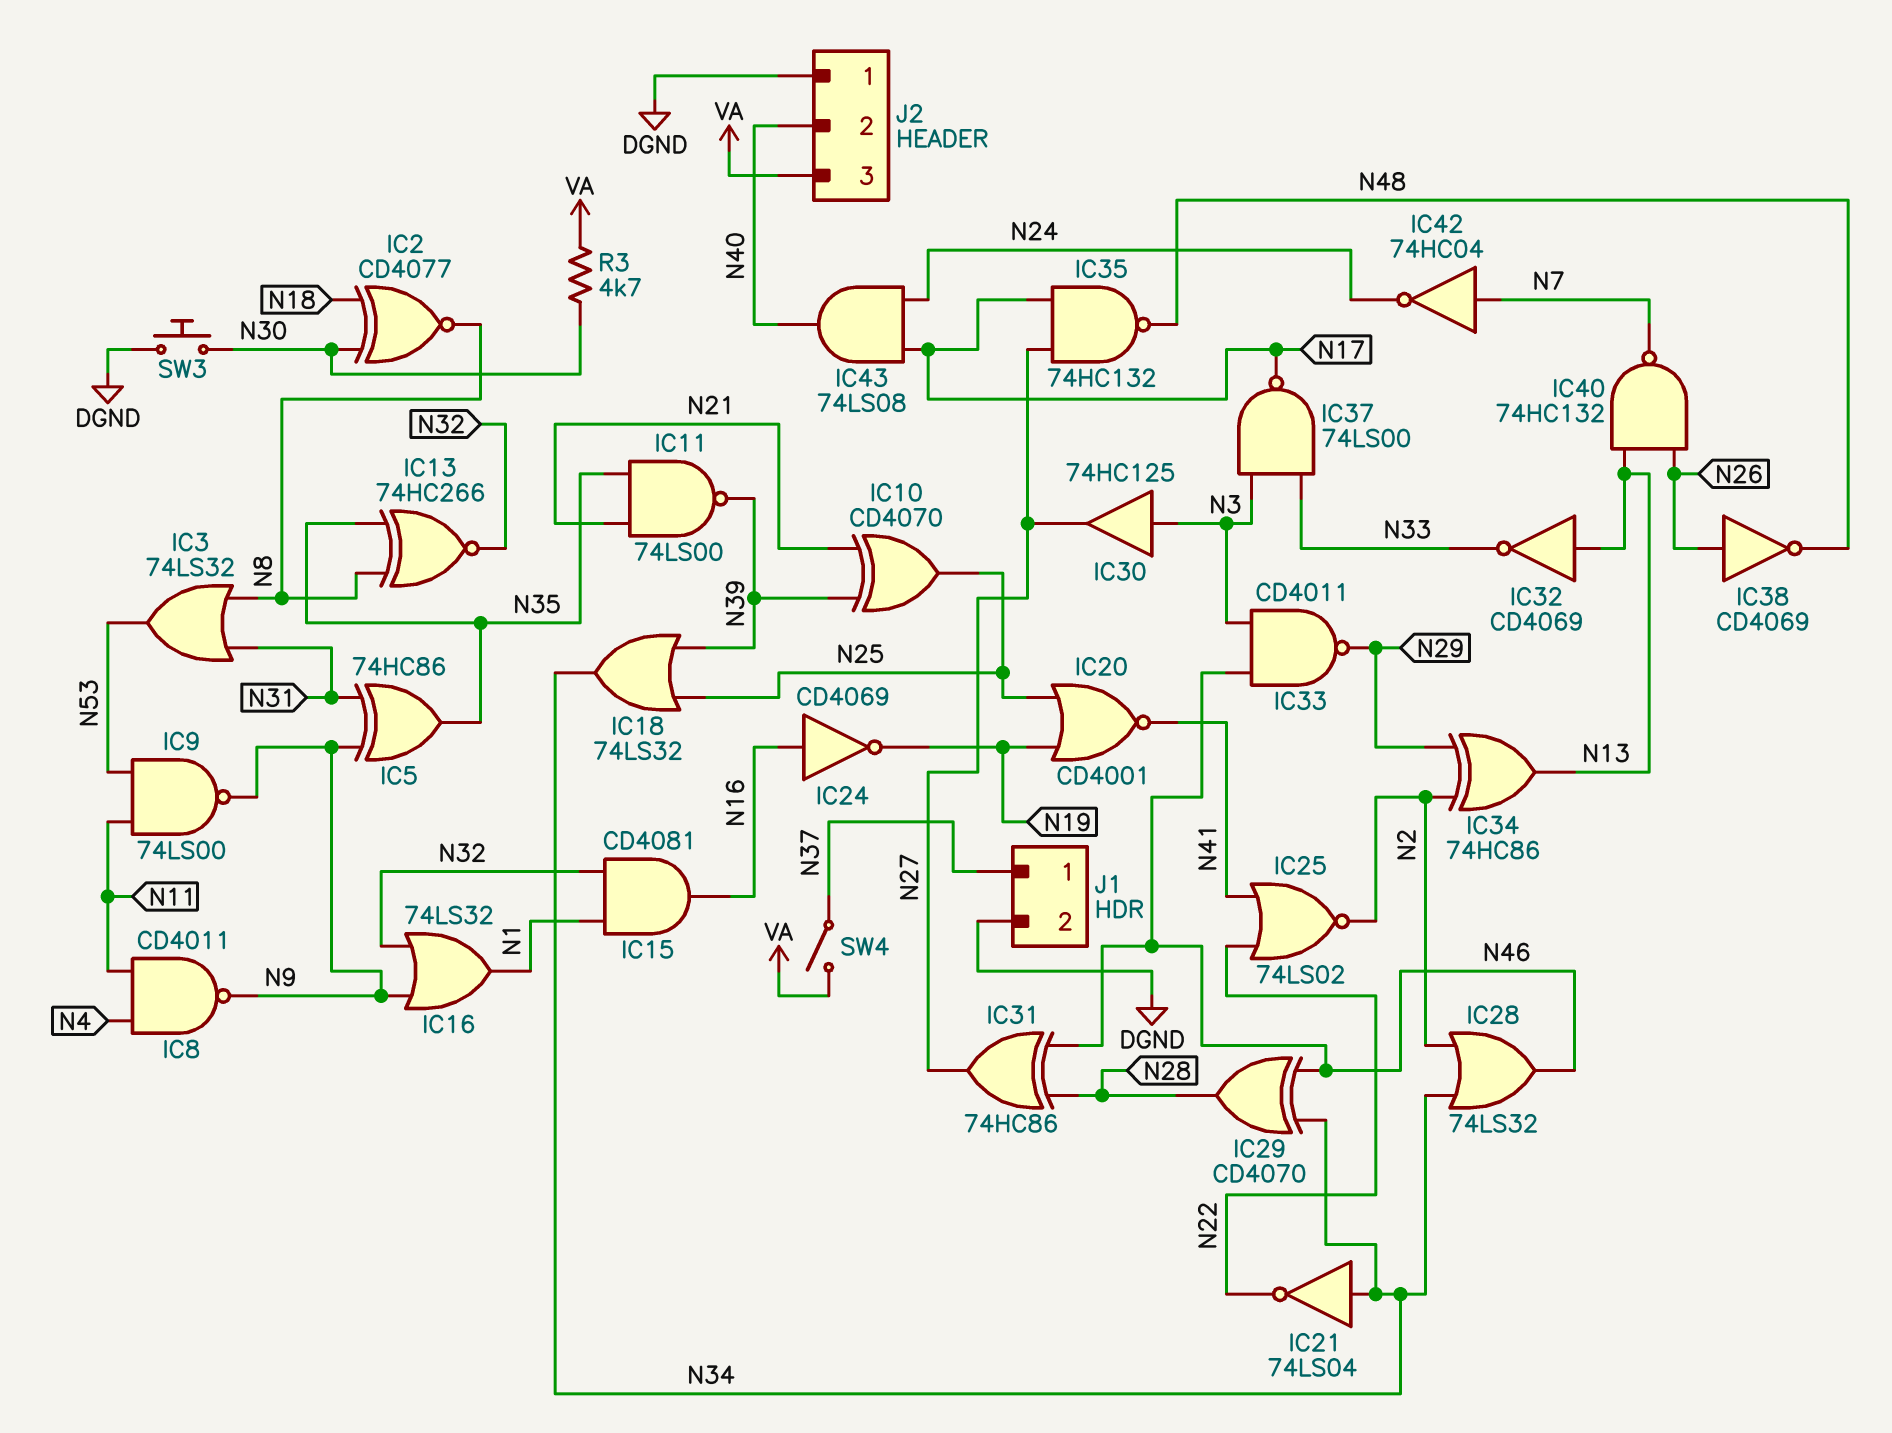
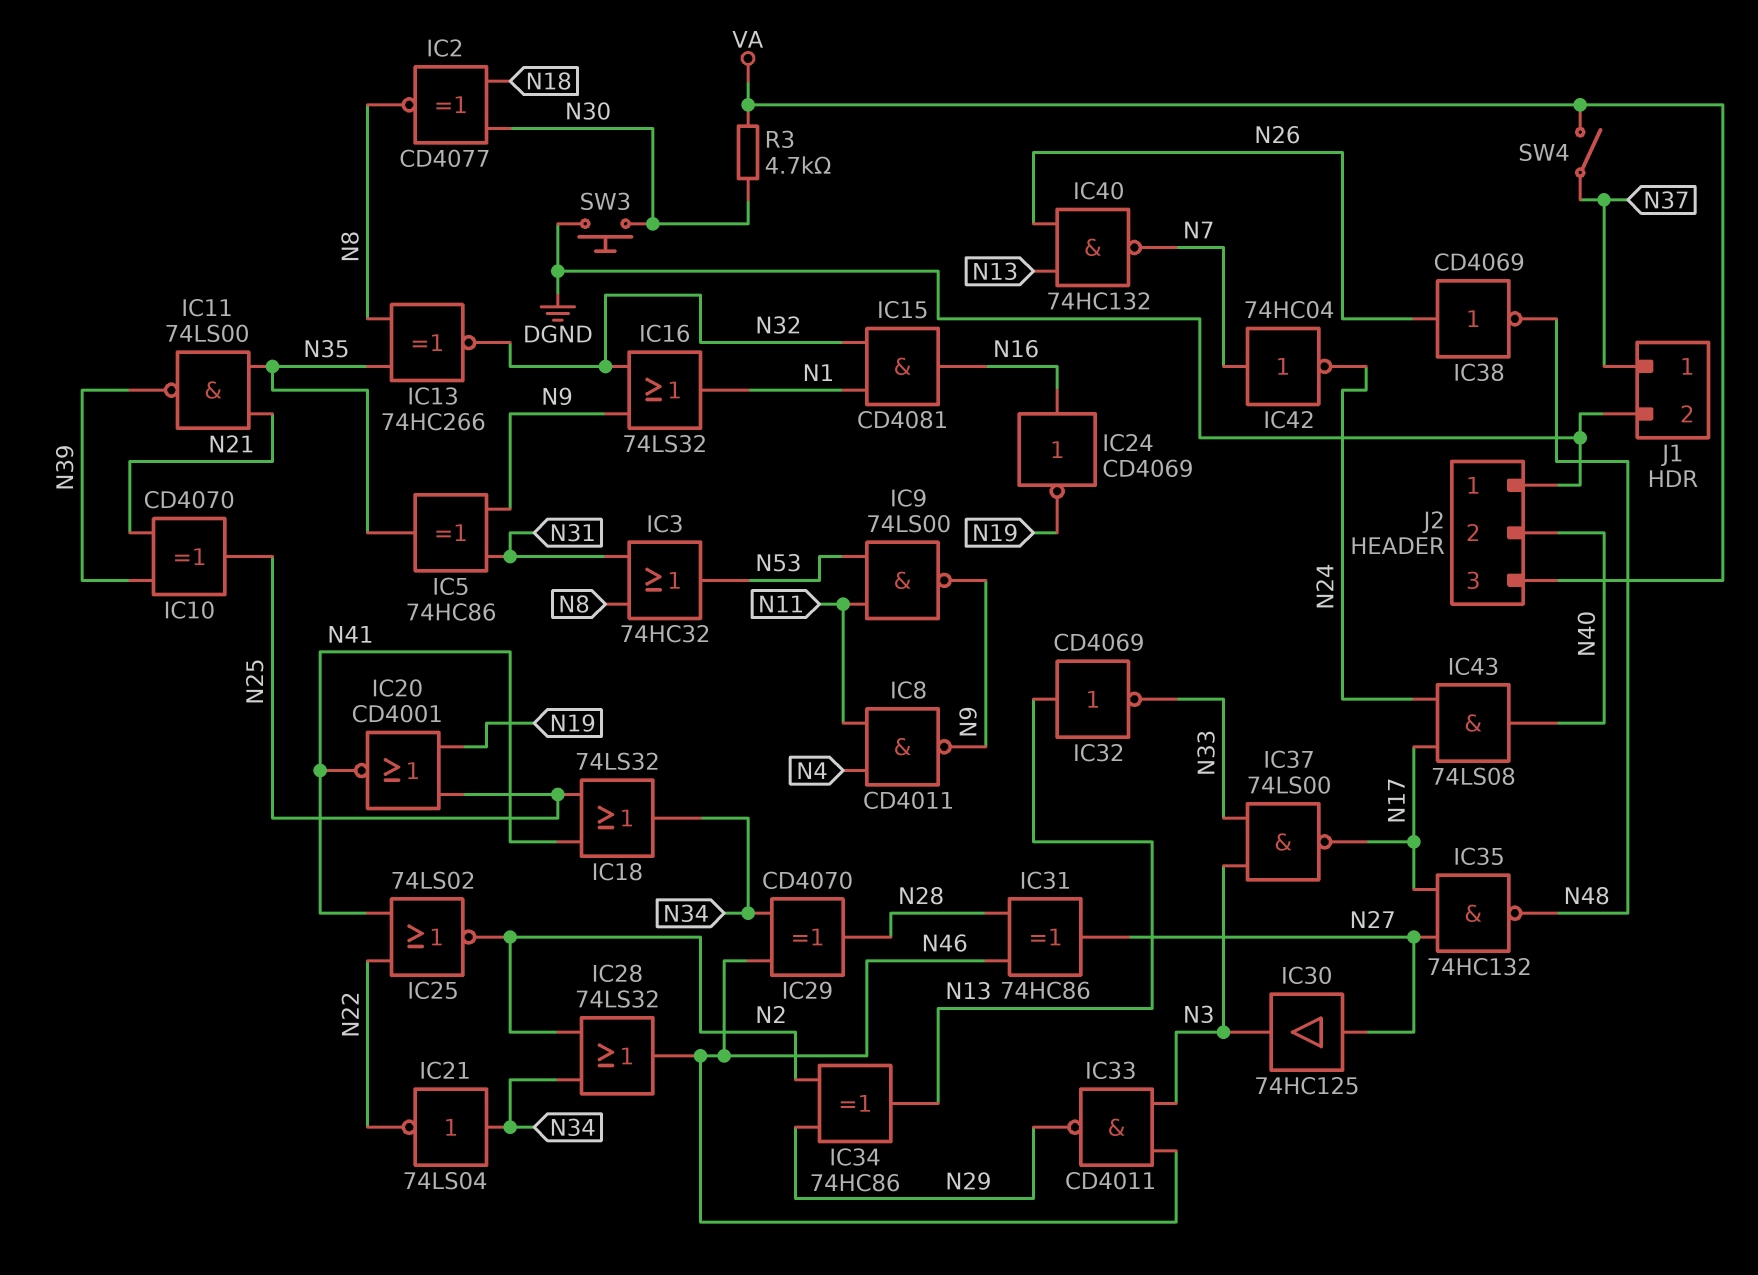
IC3: OR 74LS32 (in N8, in N31, out N53) -> OR 74HC32 (in N8, in N31, out N53)
IC18: OR 74LS32 (in N25, in N39, out N34) -> OR 74LS32 (in N25, in N41, out N34)
IC30: buffer 74HC125 (in N3, out N27) -> buffer 74HC125 (in N27, out N3)

